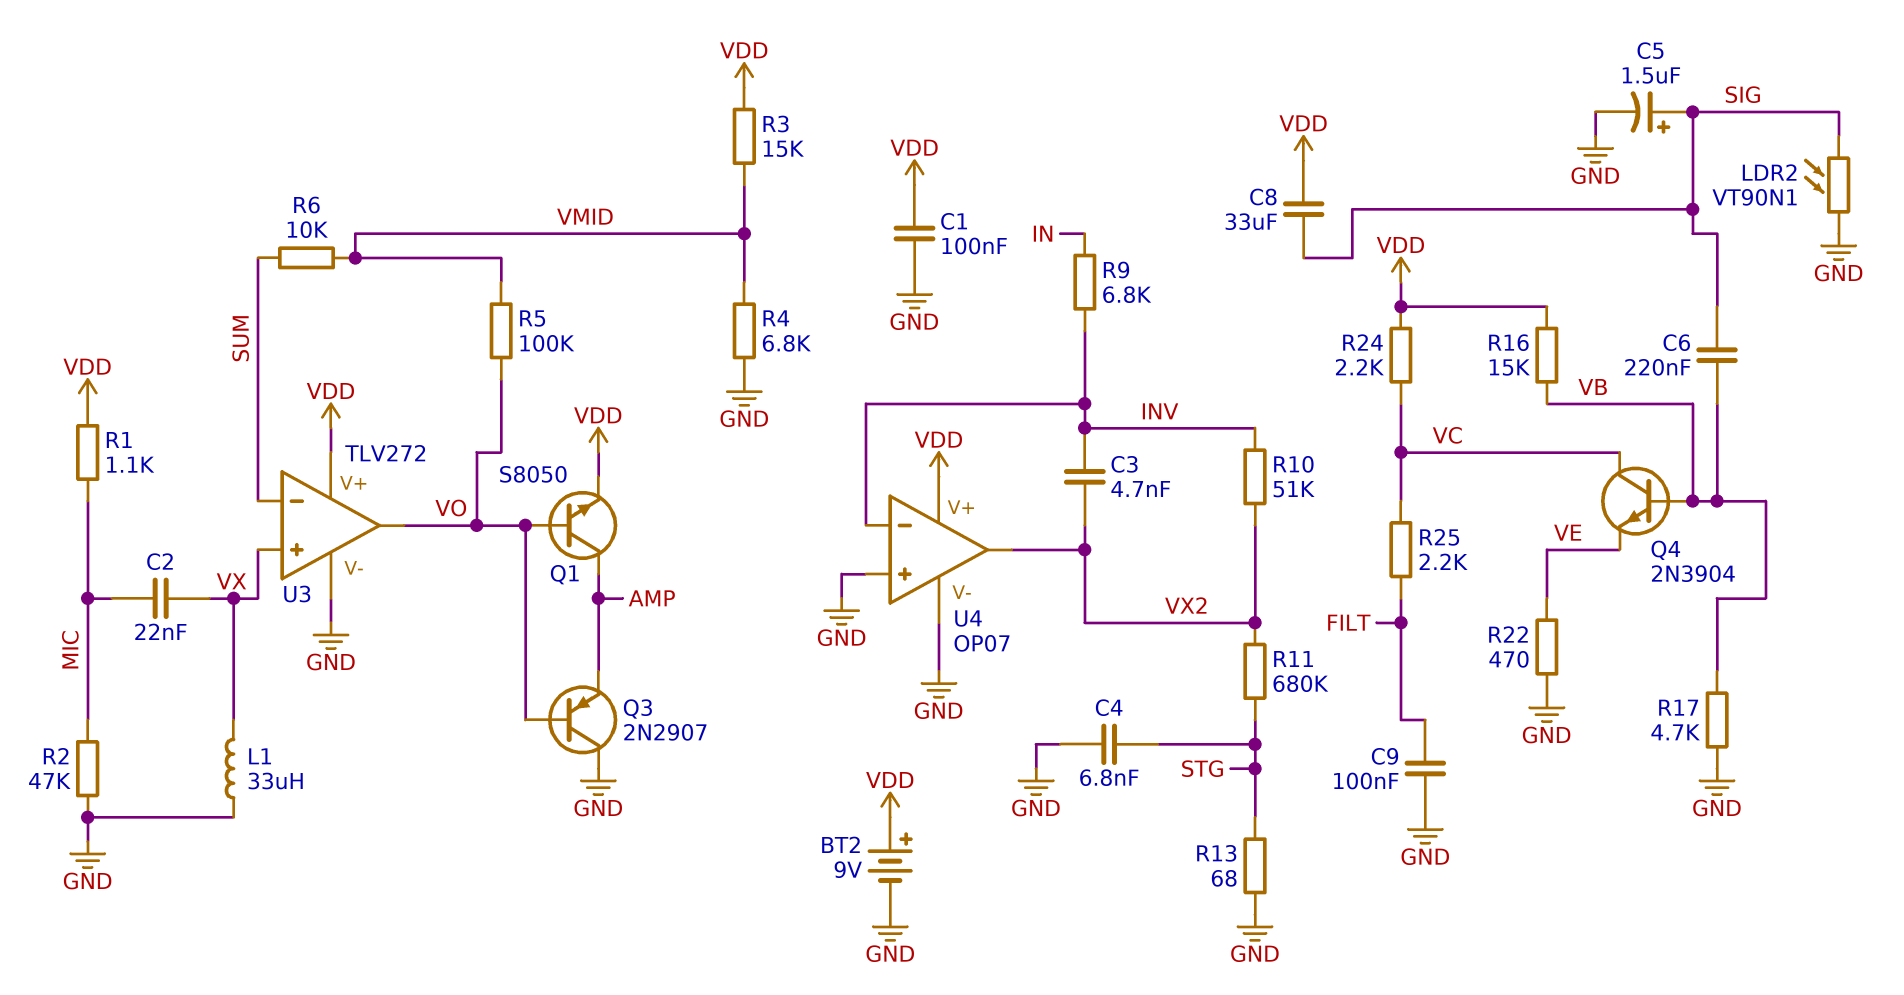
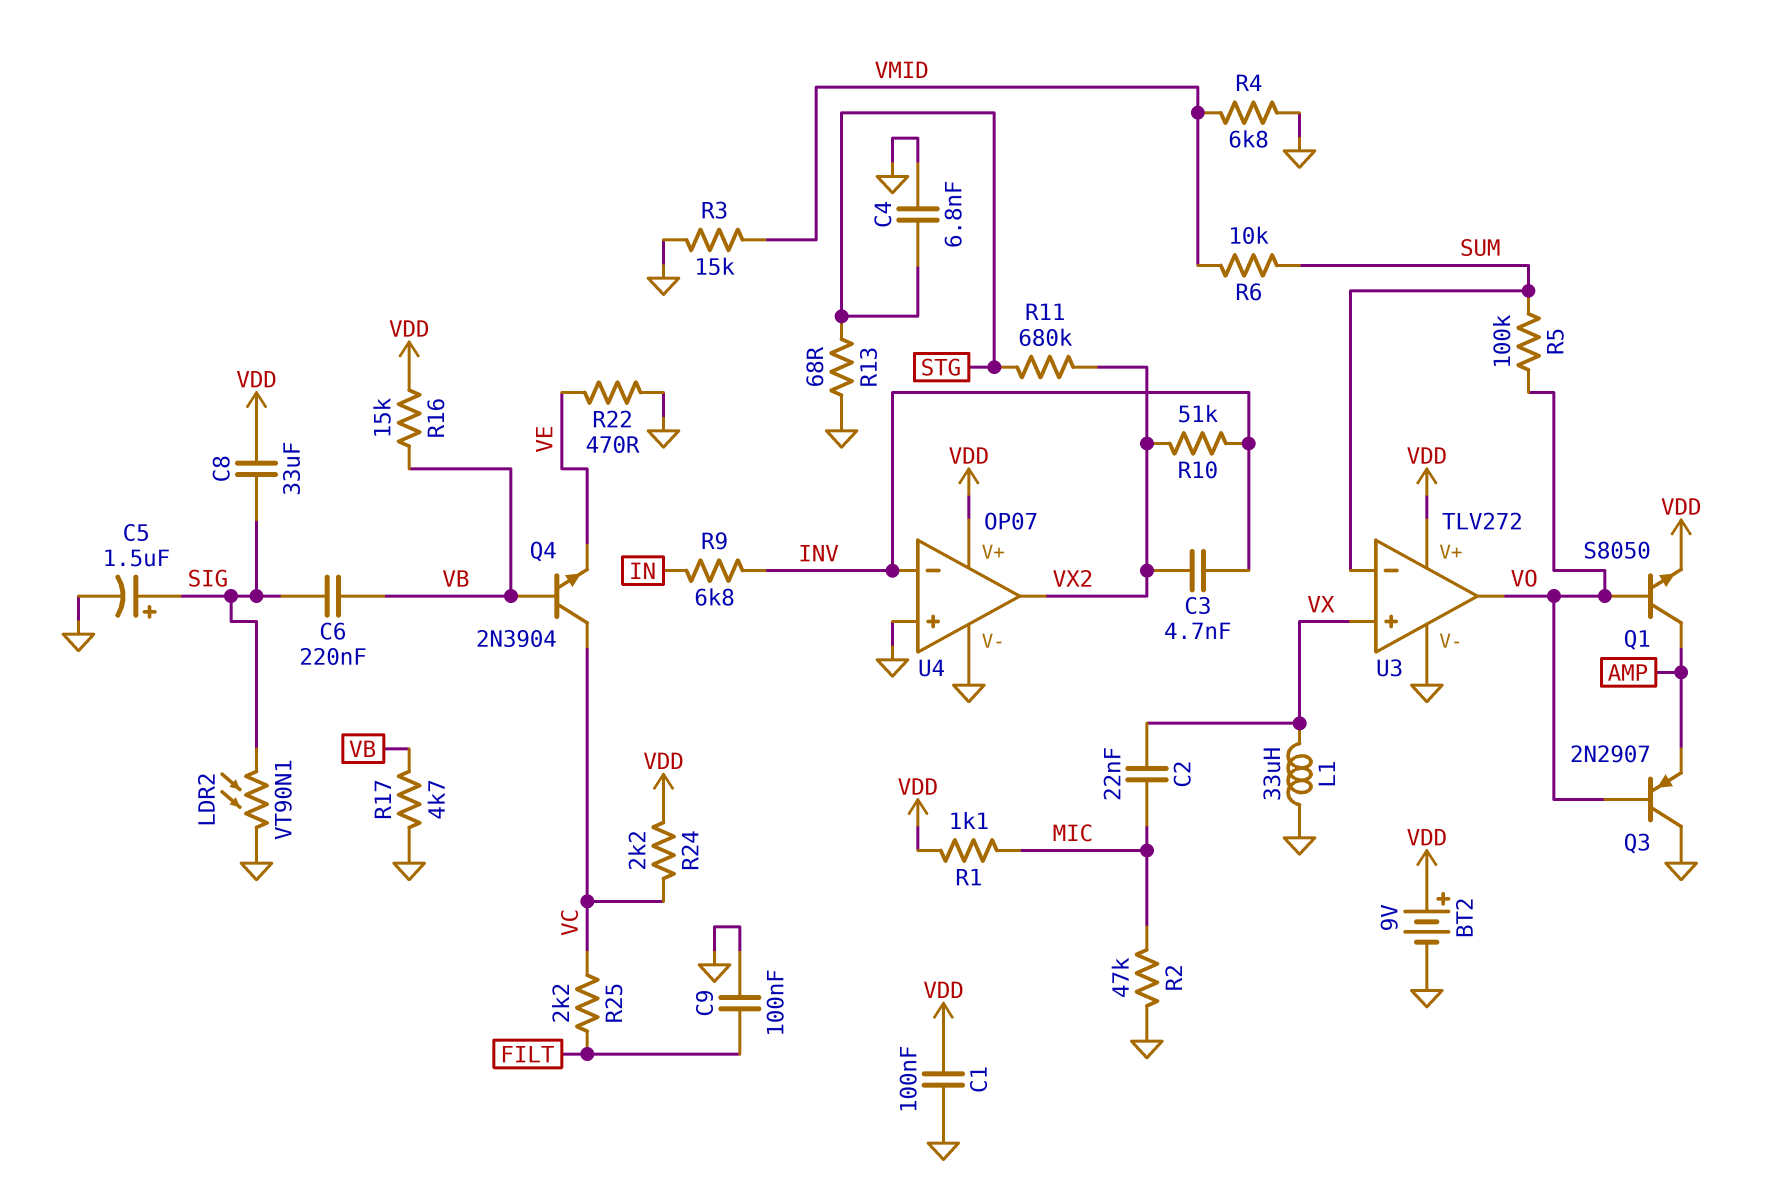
R3: 15k (VDD, VMID) -> 15k (GND, VMID)
R5: 100k (VMID, VO) -> 100k (SUM, VO)

